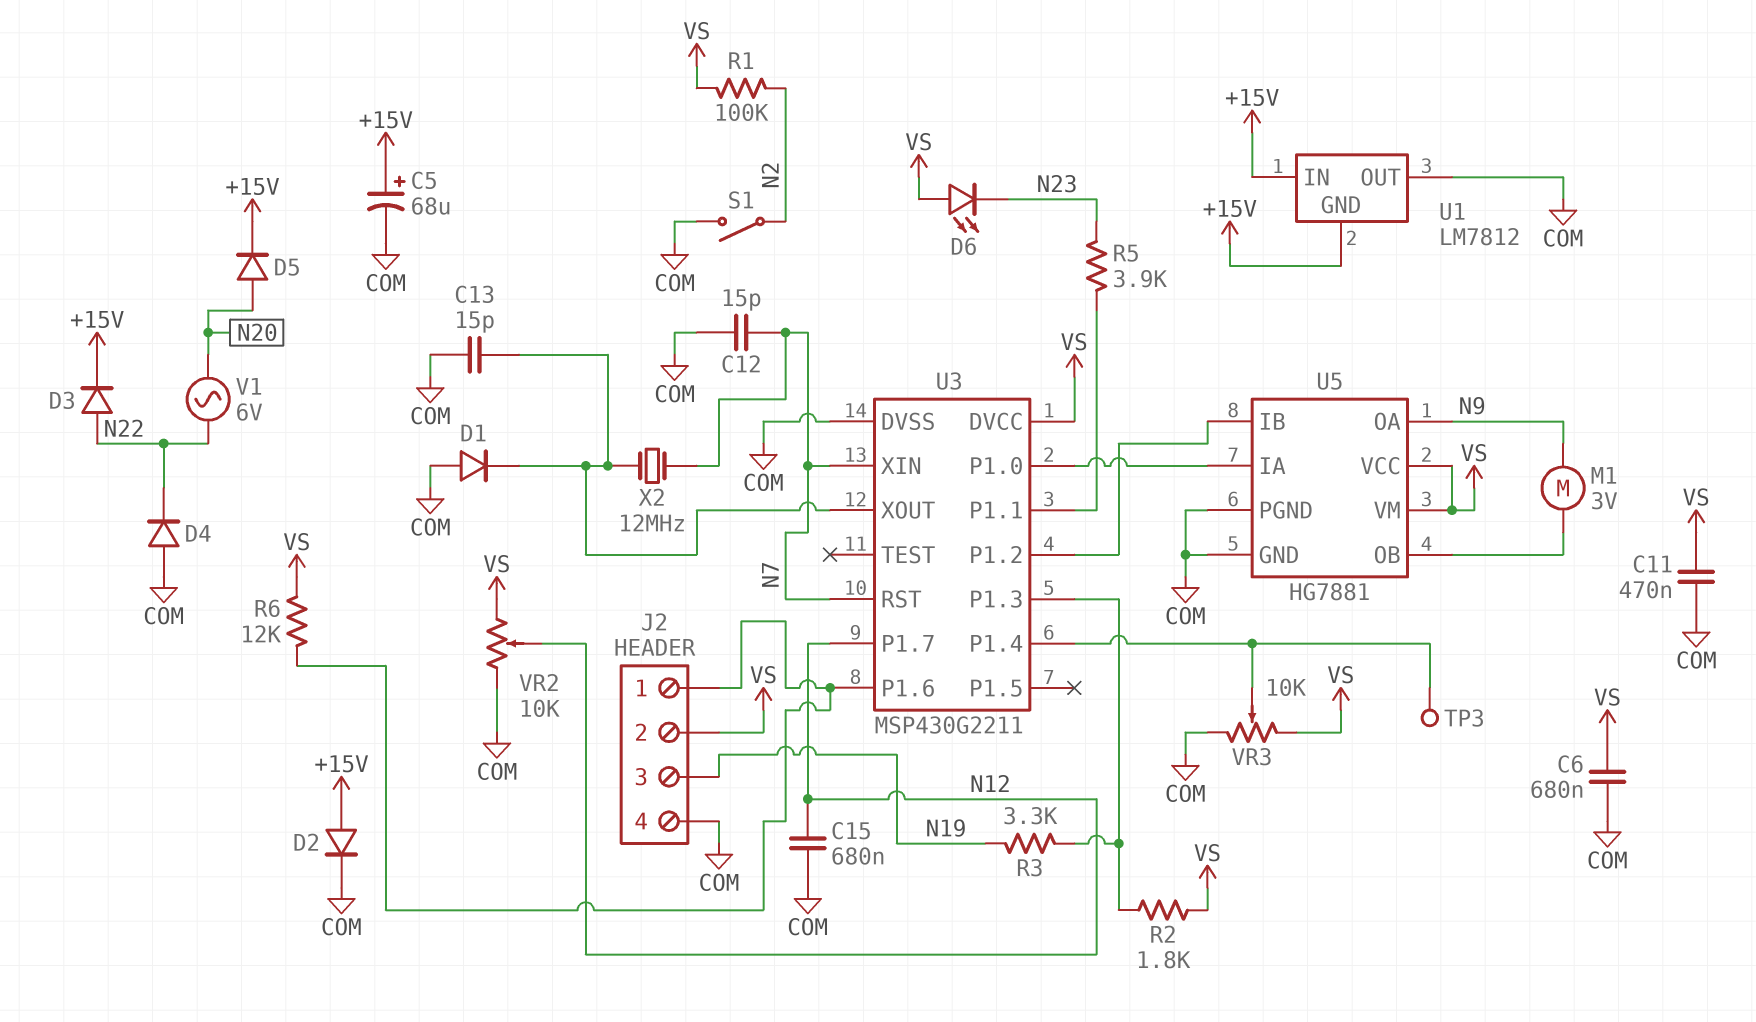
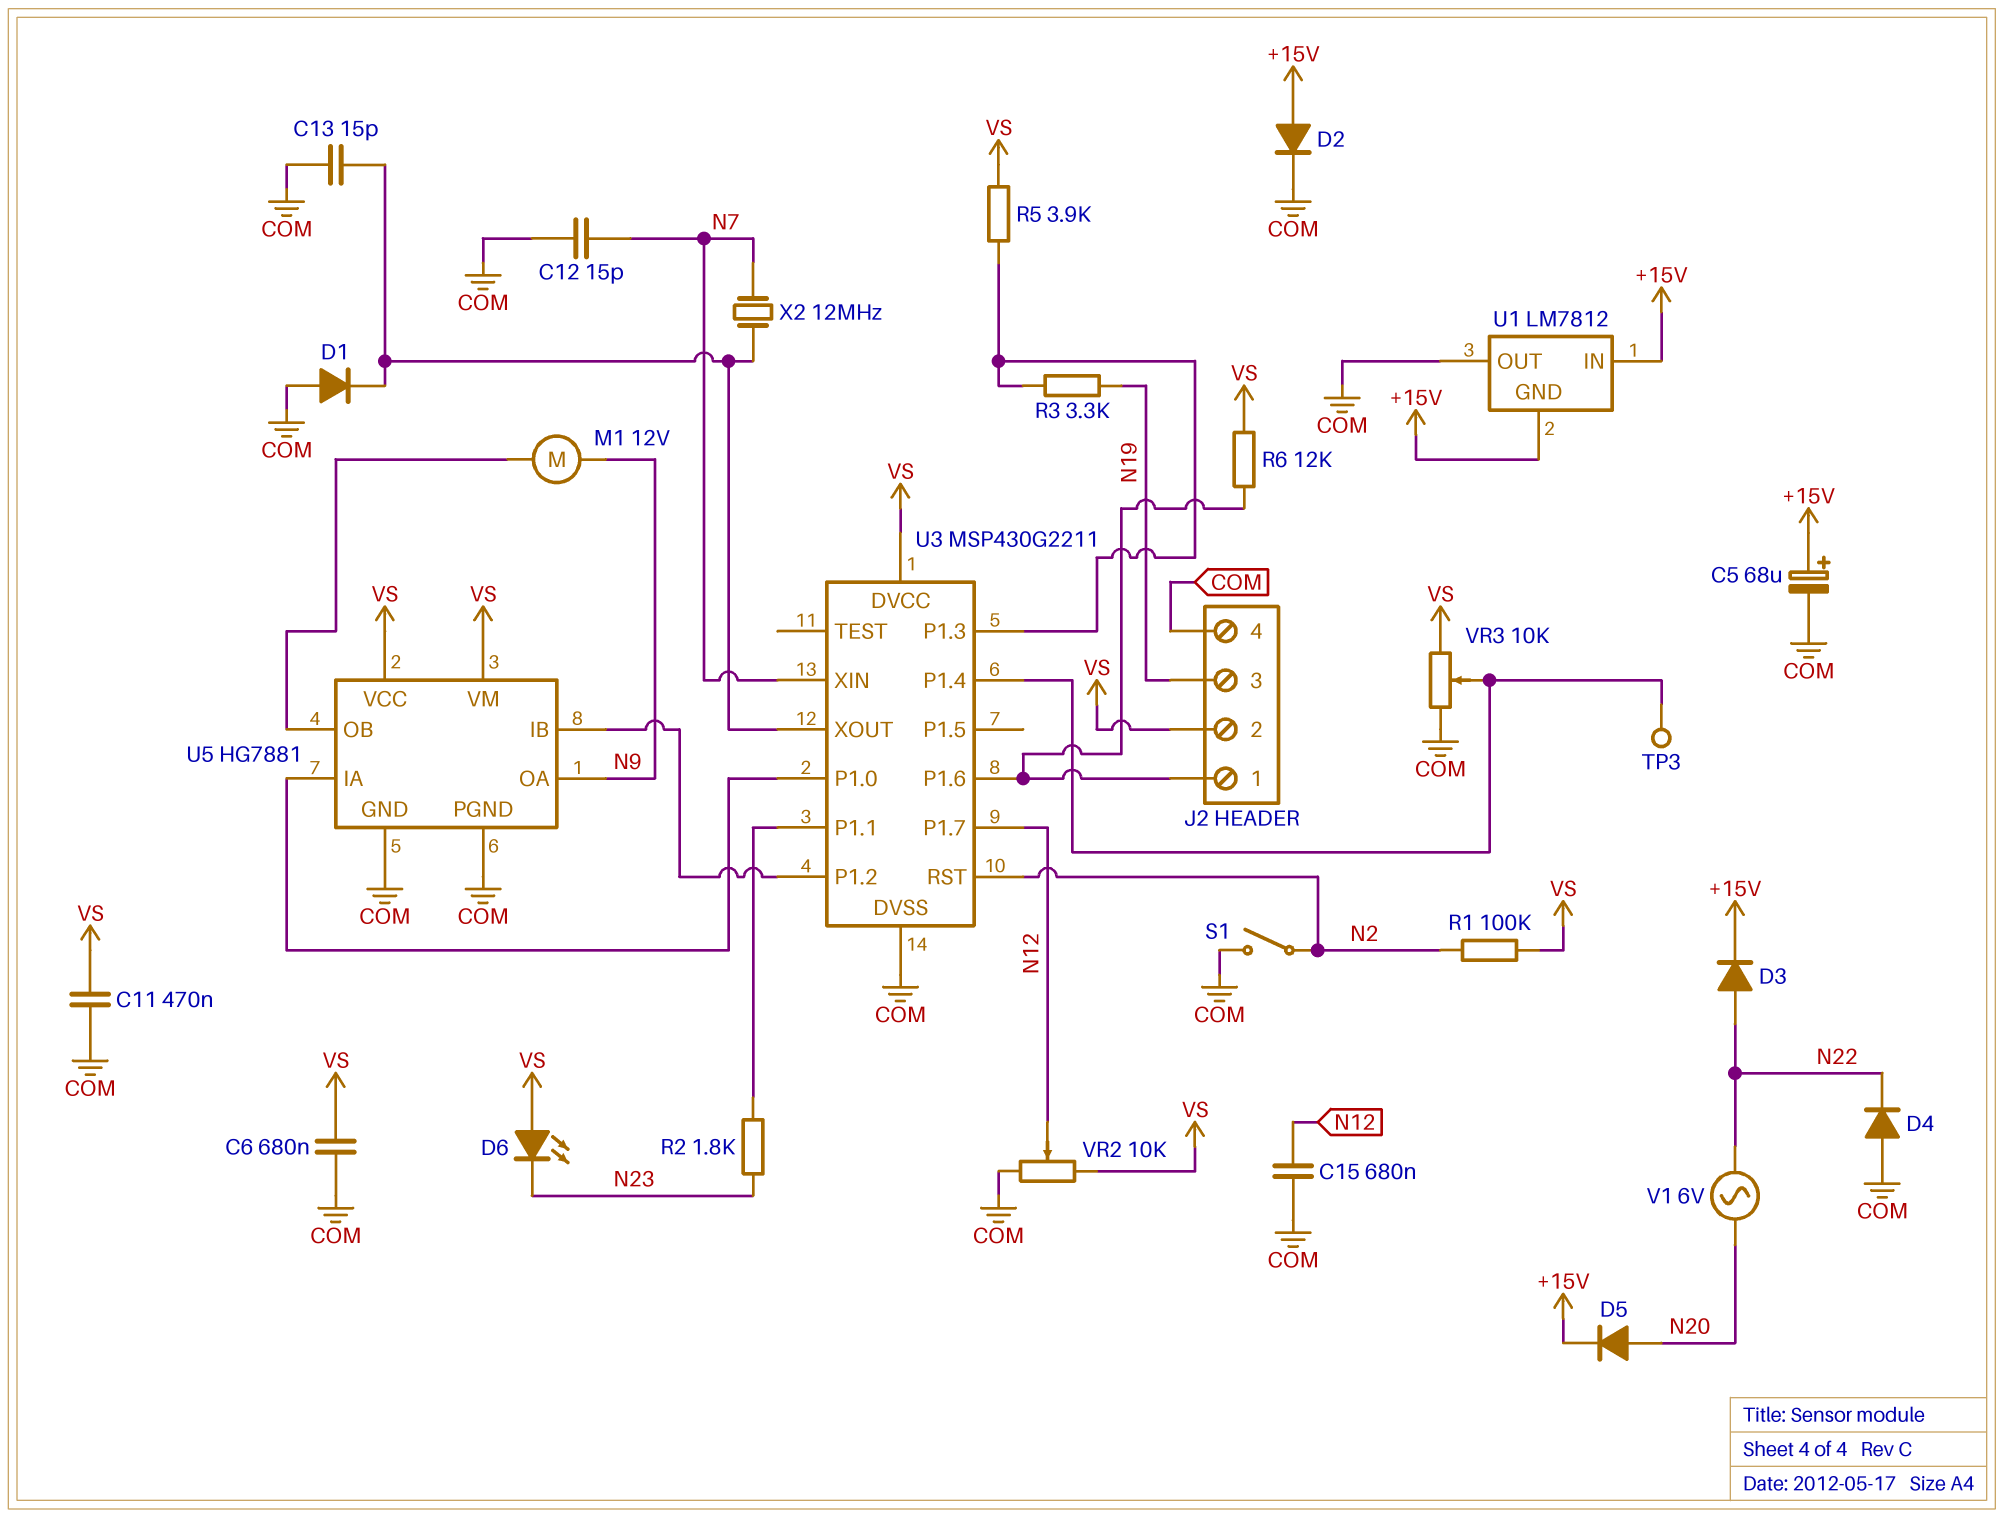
M1: motor 3V (N9, U5/OB) -> motor 12V (N9, U5/OB)
R2: 1.8k (U3/P1.3, VS) -> 1.8k (N23, U3/P1.1)
R5: 3.9k (N23, U3/P1.1) -> 3.9k (U3/P1.3, VS)
U3 pin RST: N7 -> N2

